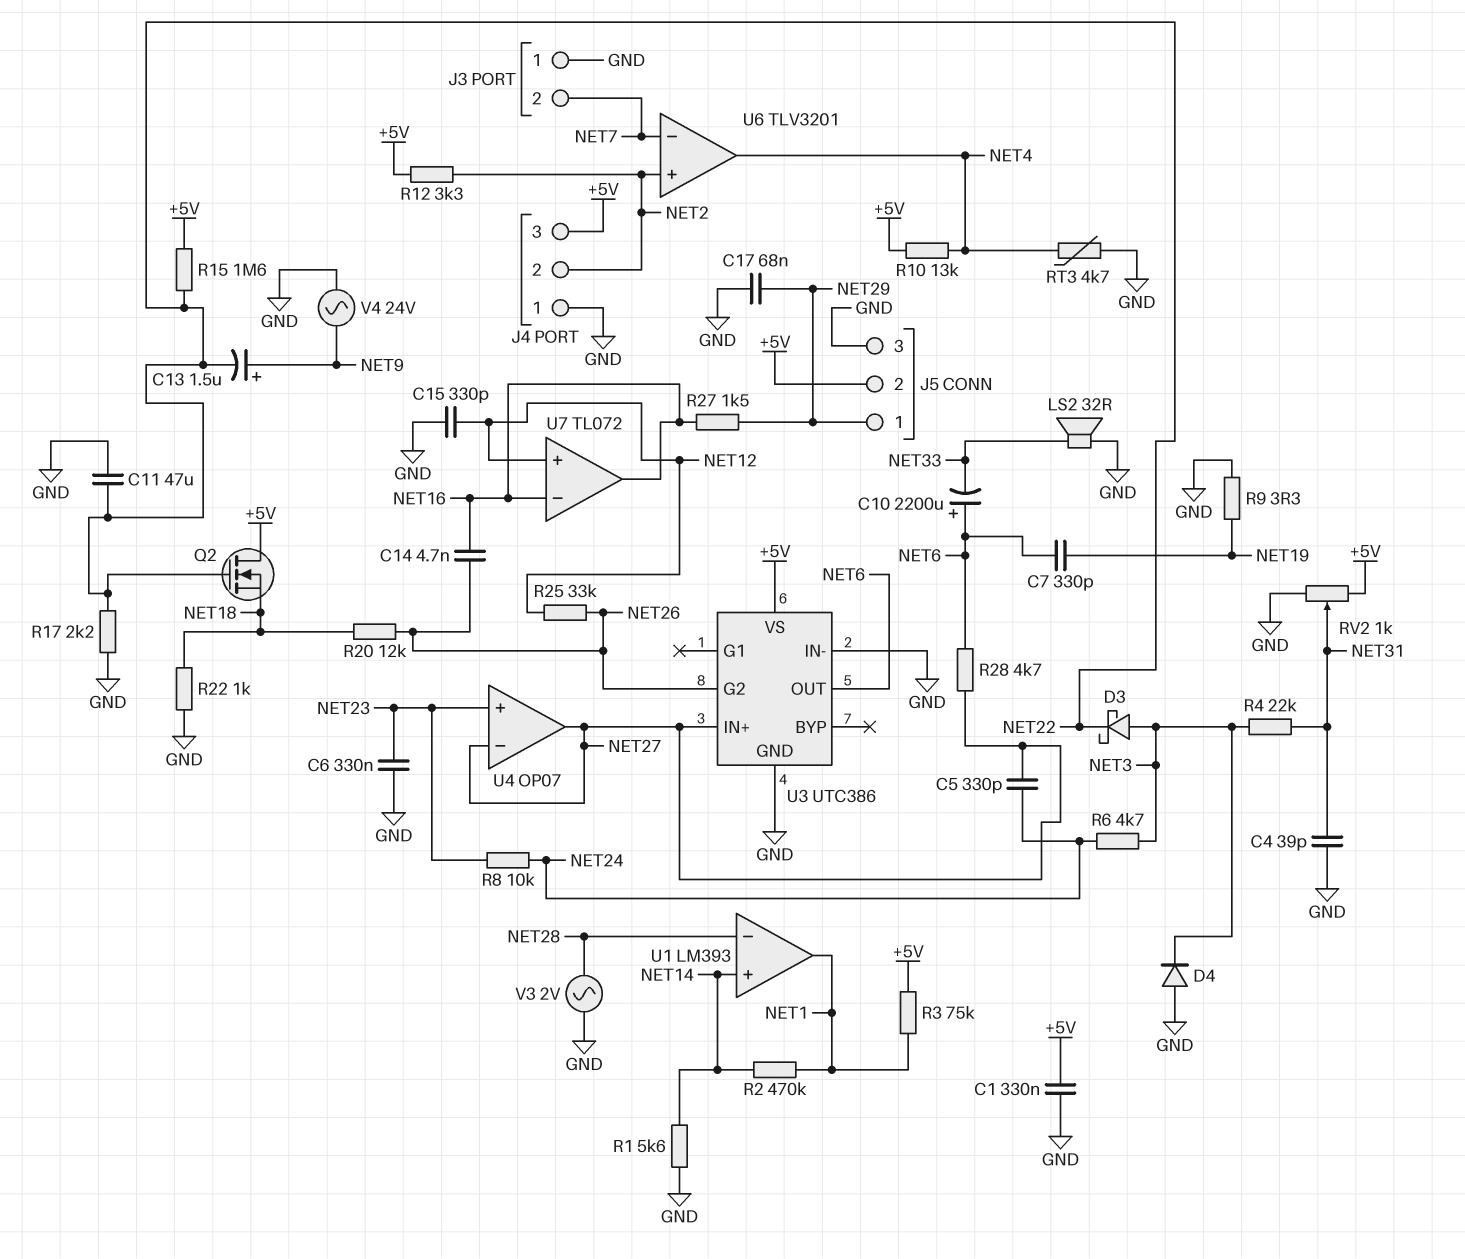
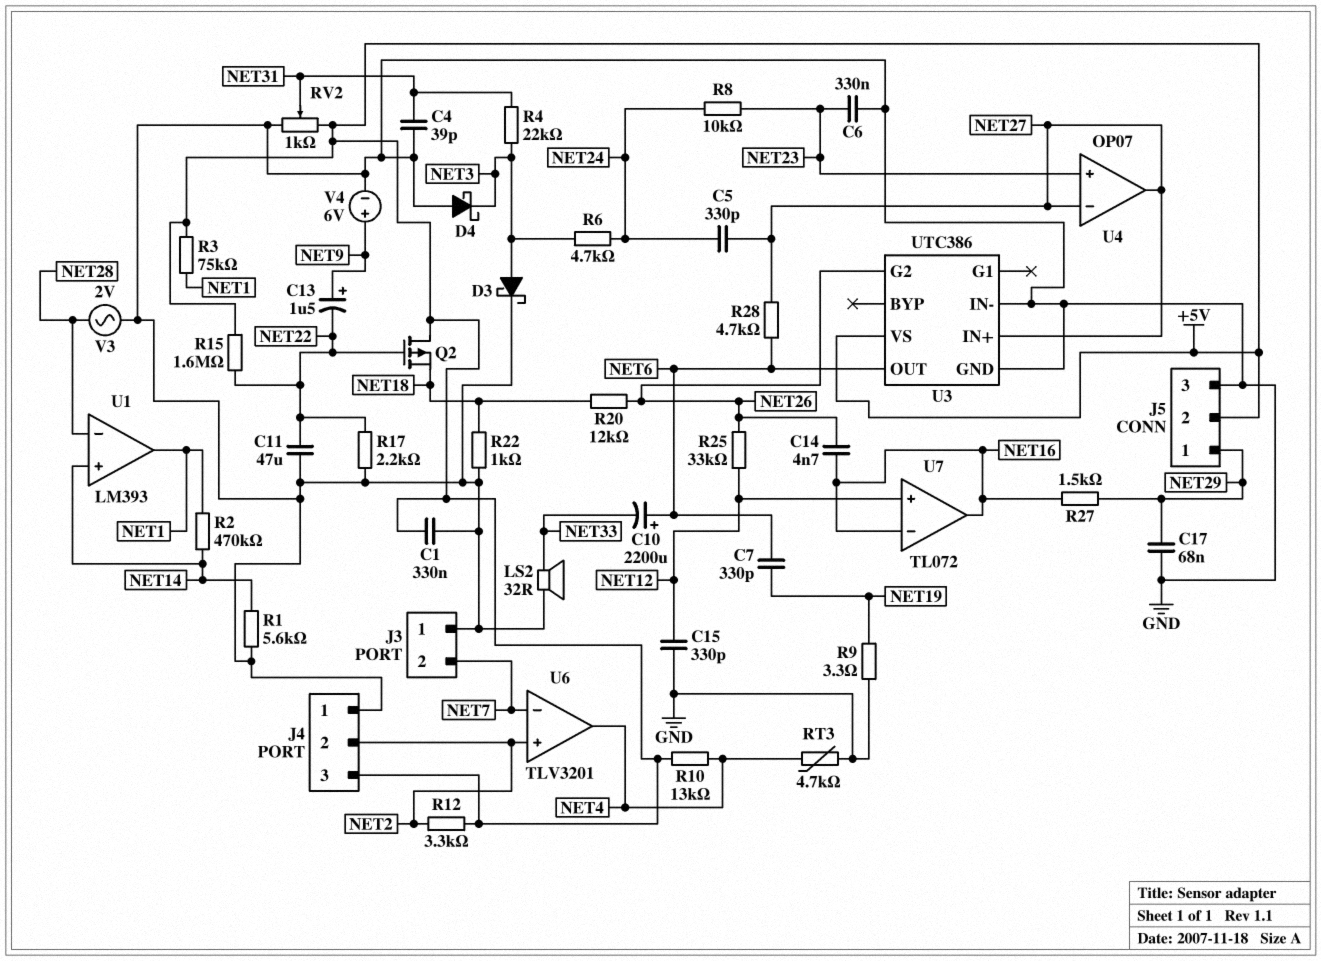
D3: schottky (A NET3, K NET22) -> schottky (A NET3, K GND)
D4: diode (A GND, K NET3) -> schottky (A GND, K NET3)
Q2: NMOS (G NET22, D +5V, S NET18) -> PMOS (G NET22, D +5V, S NET18)
V4: AC 24V (GND, NET9) -> 6V (plus NET9, minus GND)

